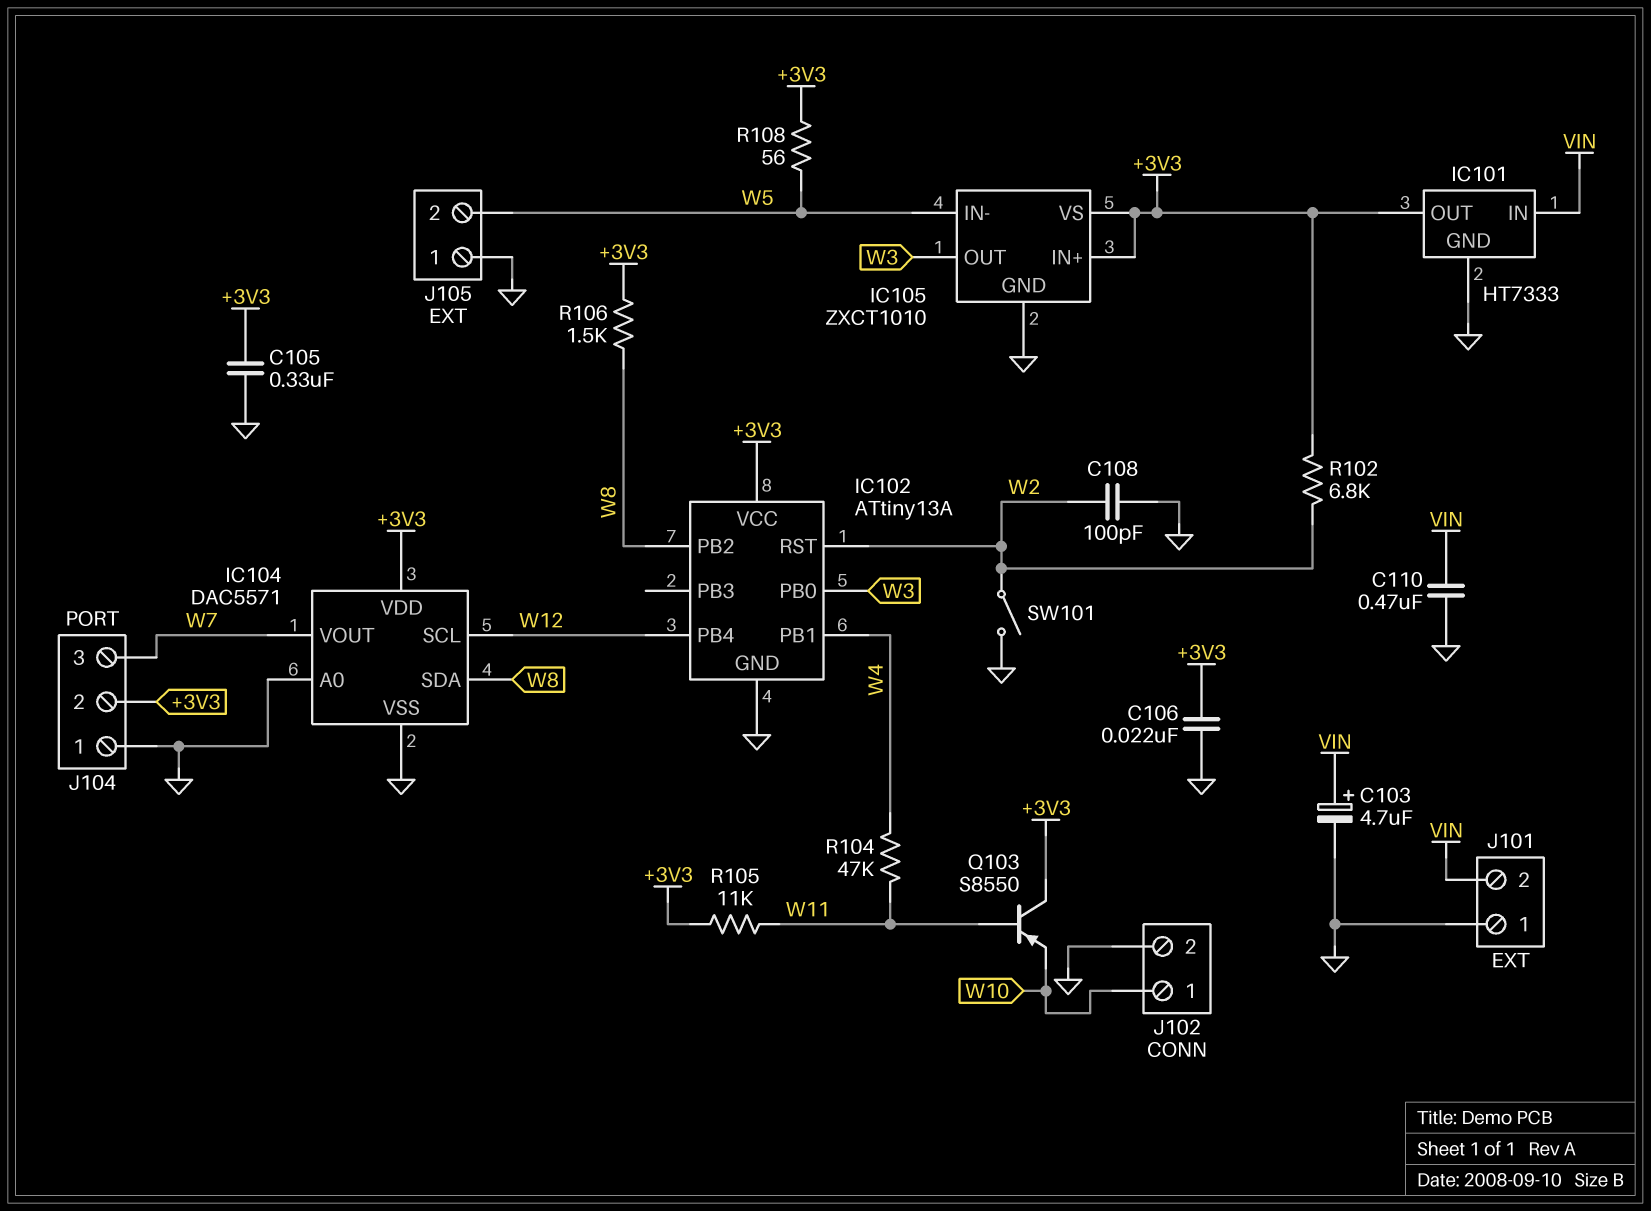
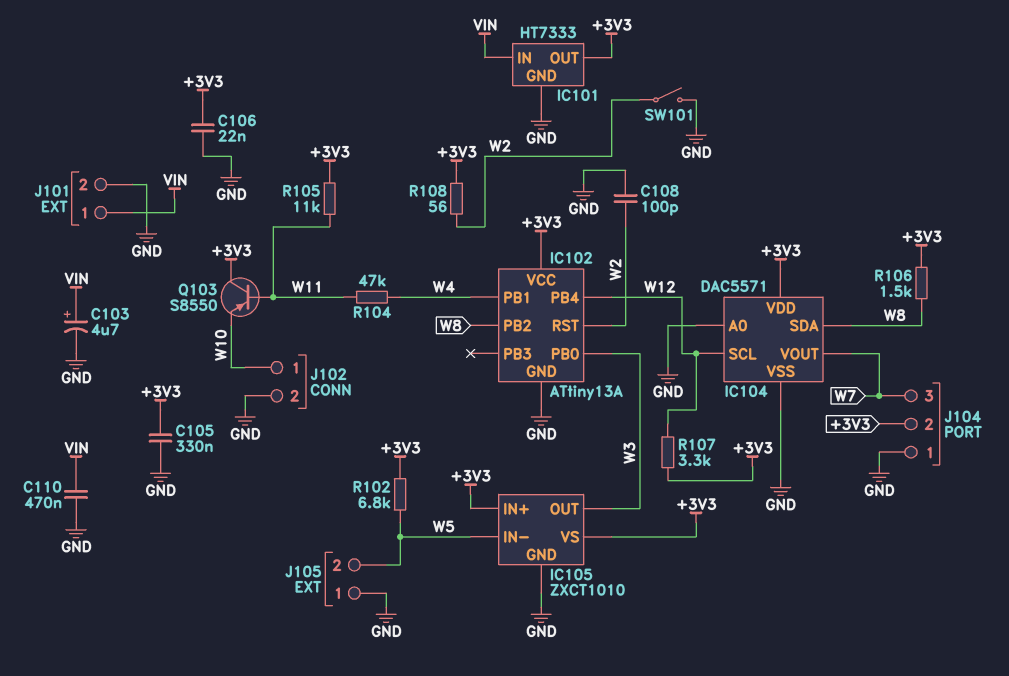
J101 pin 1: GND -> VIN
J101 pin 2: VIN -> GND
R102: 6.8k (+3V3, W2) -> 6.8k (+3V3, W5)
R107: none -> 3.3k (+3V3, W12)
R108: 56 (+3V3, W5) -> 56 (+3V3, W2)

